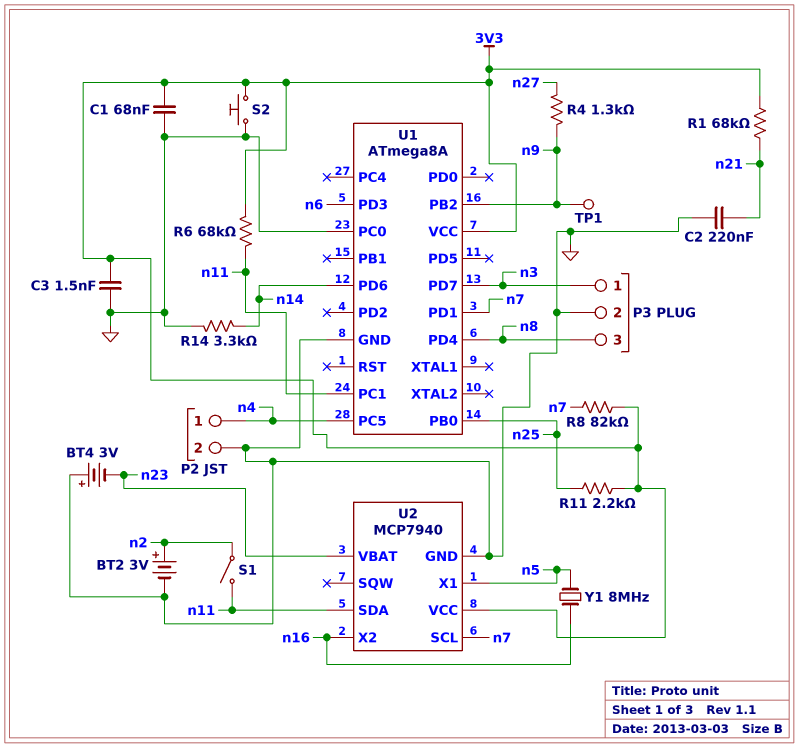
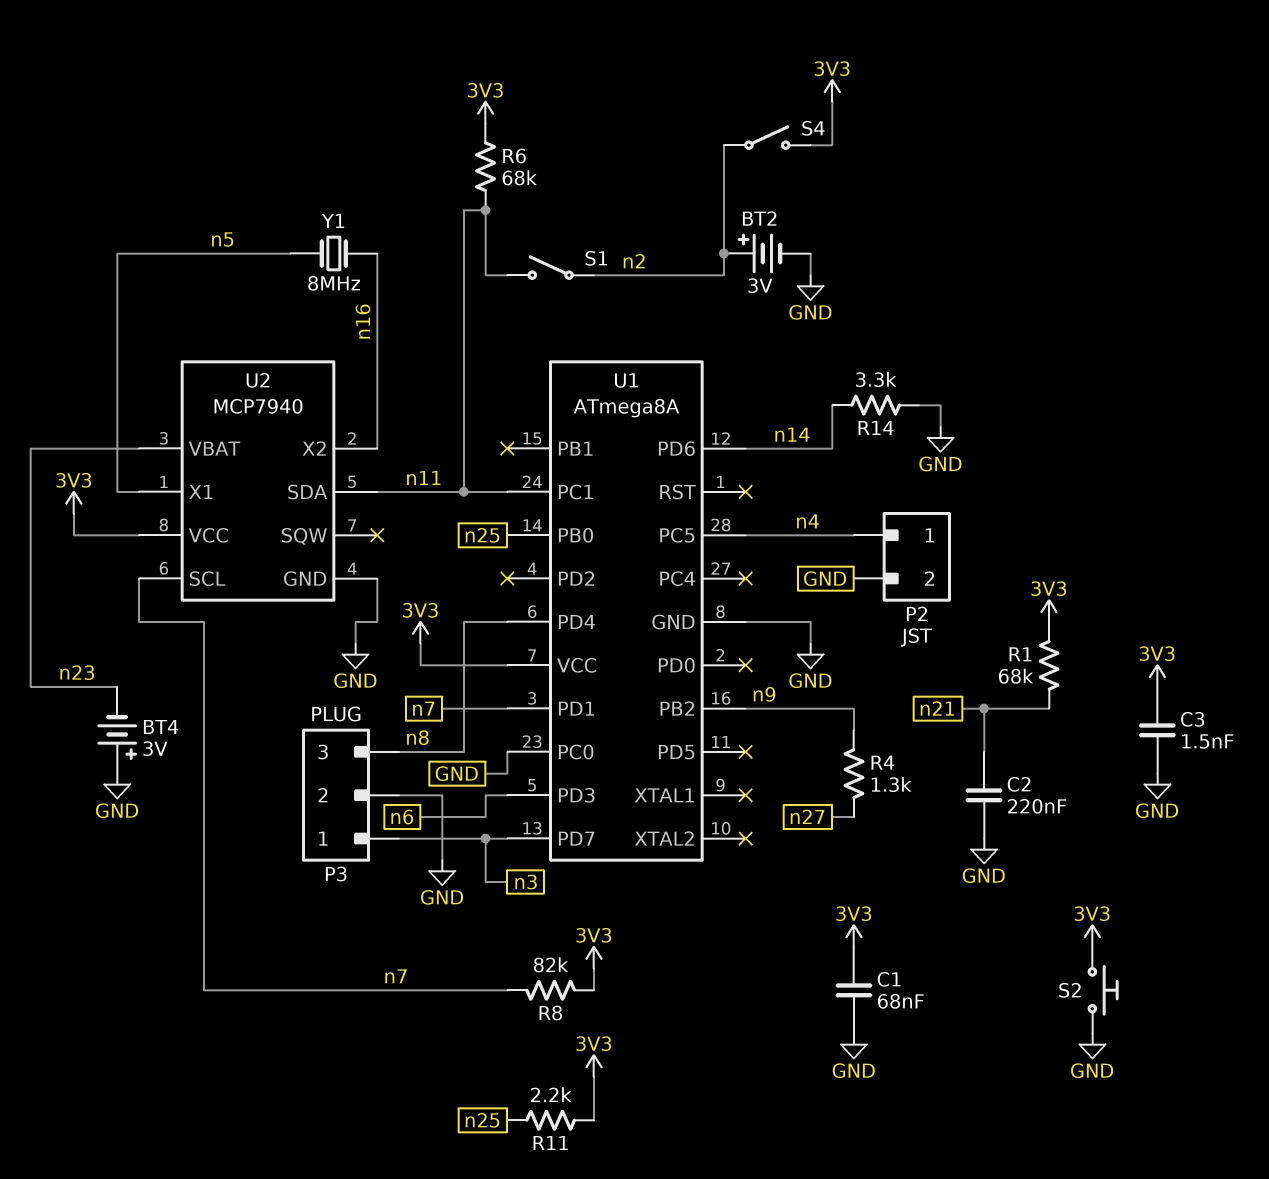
S4: none -> switch (3V3, n2)
TP1: test point (n9) -> none

